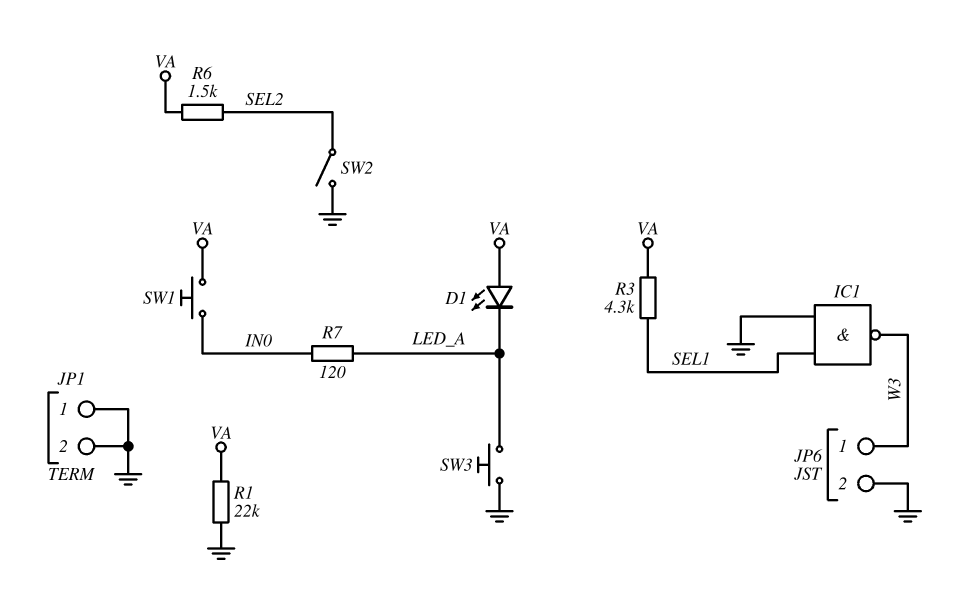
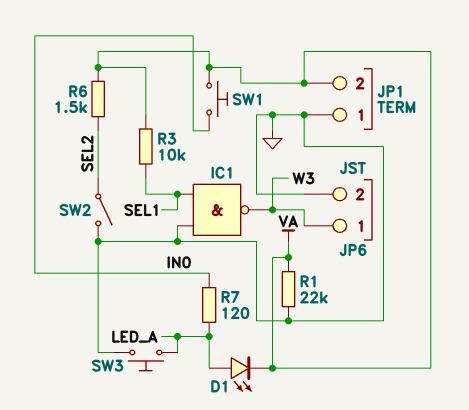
D1: LED (A VA, K LED_A) -> LED (A LED_A, K VA)
JP1 pin 2: GND -> VA
R3: 4.3k (SEL1, VA) -> 10k (SEL1, VA)

